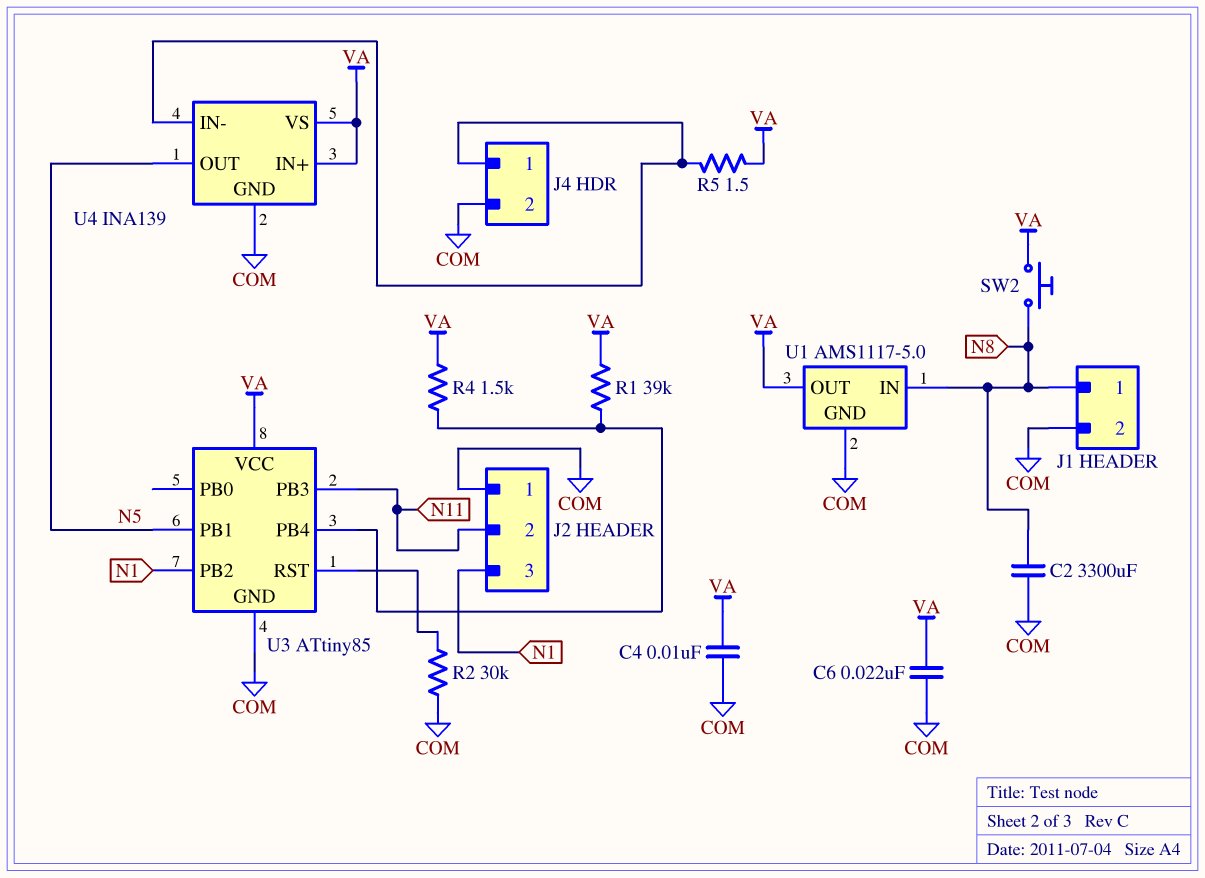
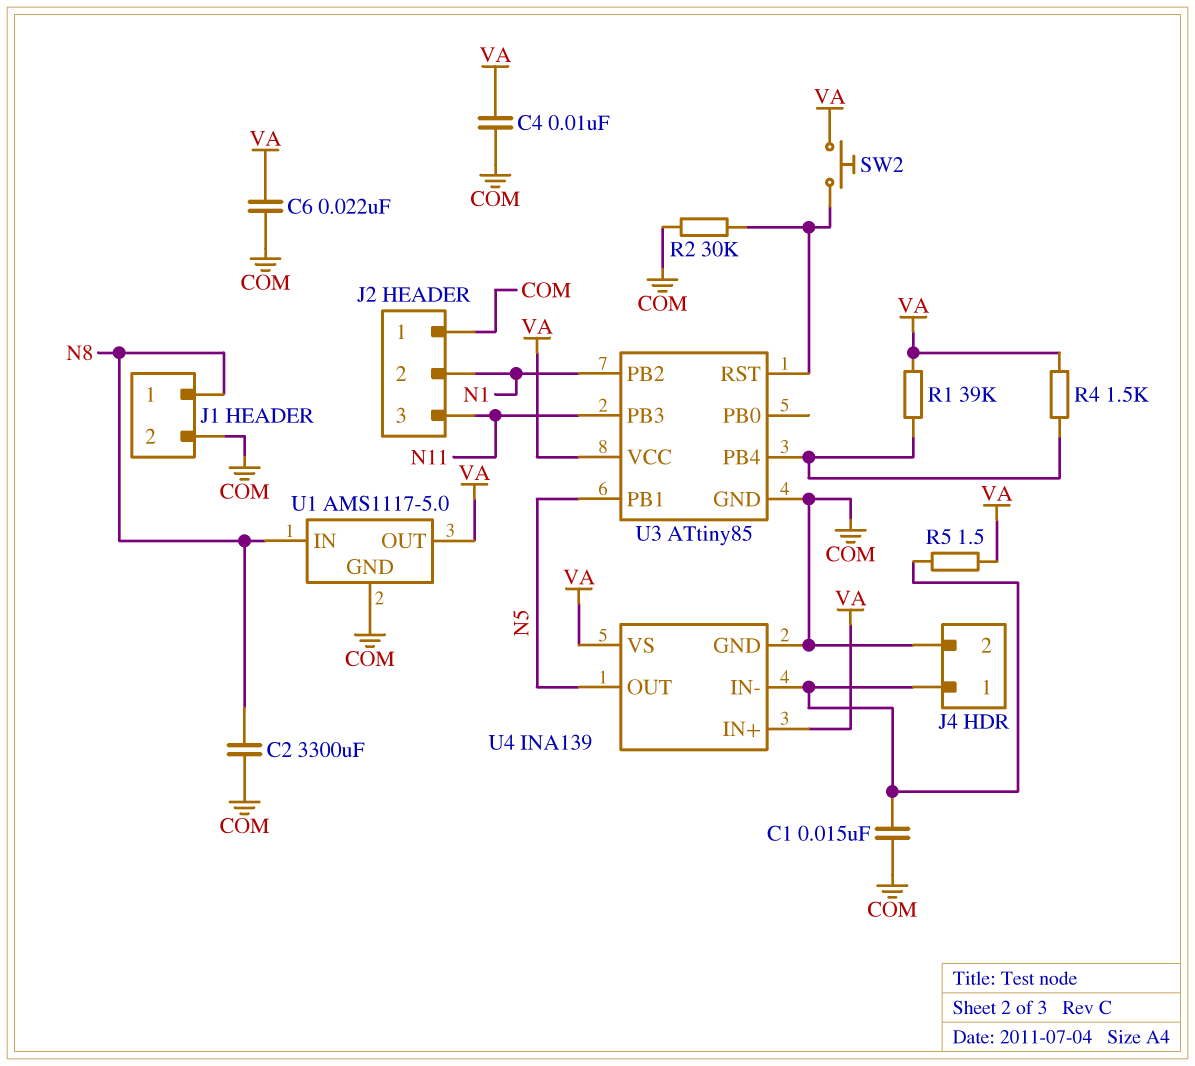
C1: none -> 15nF (COM, J4/1)
J2 pin 2: N11 -> N1
J2 pin 3: N1 -> N11
SW2: button (N8, VA) -> button (U3/RST, VA)

